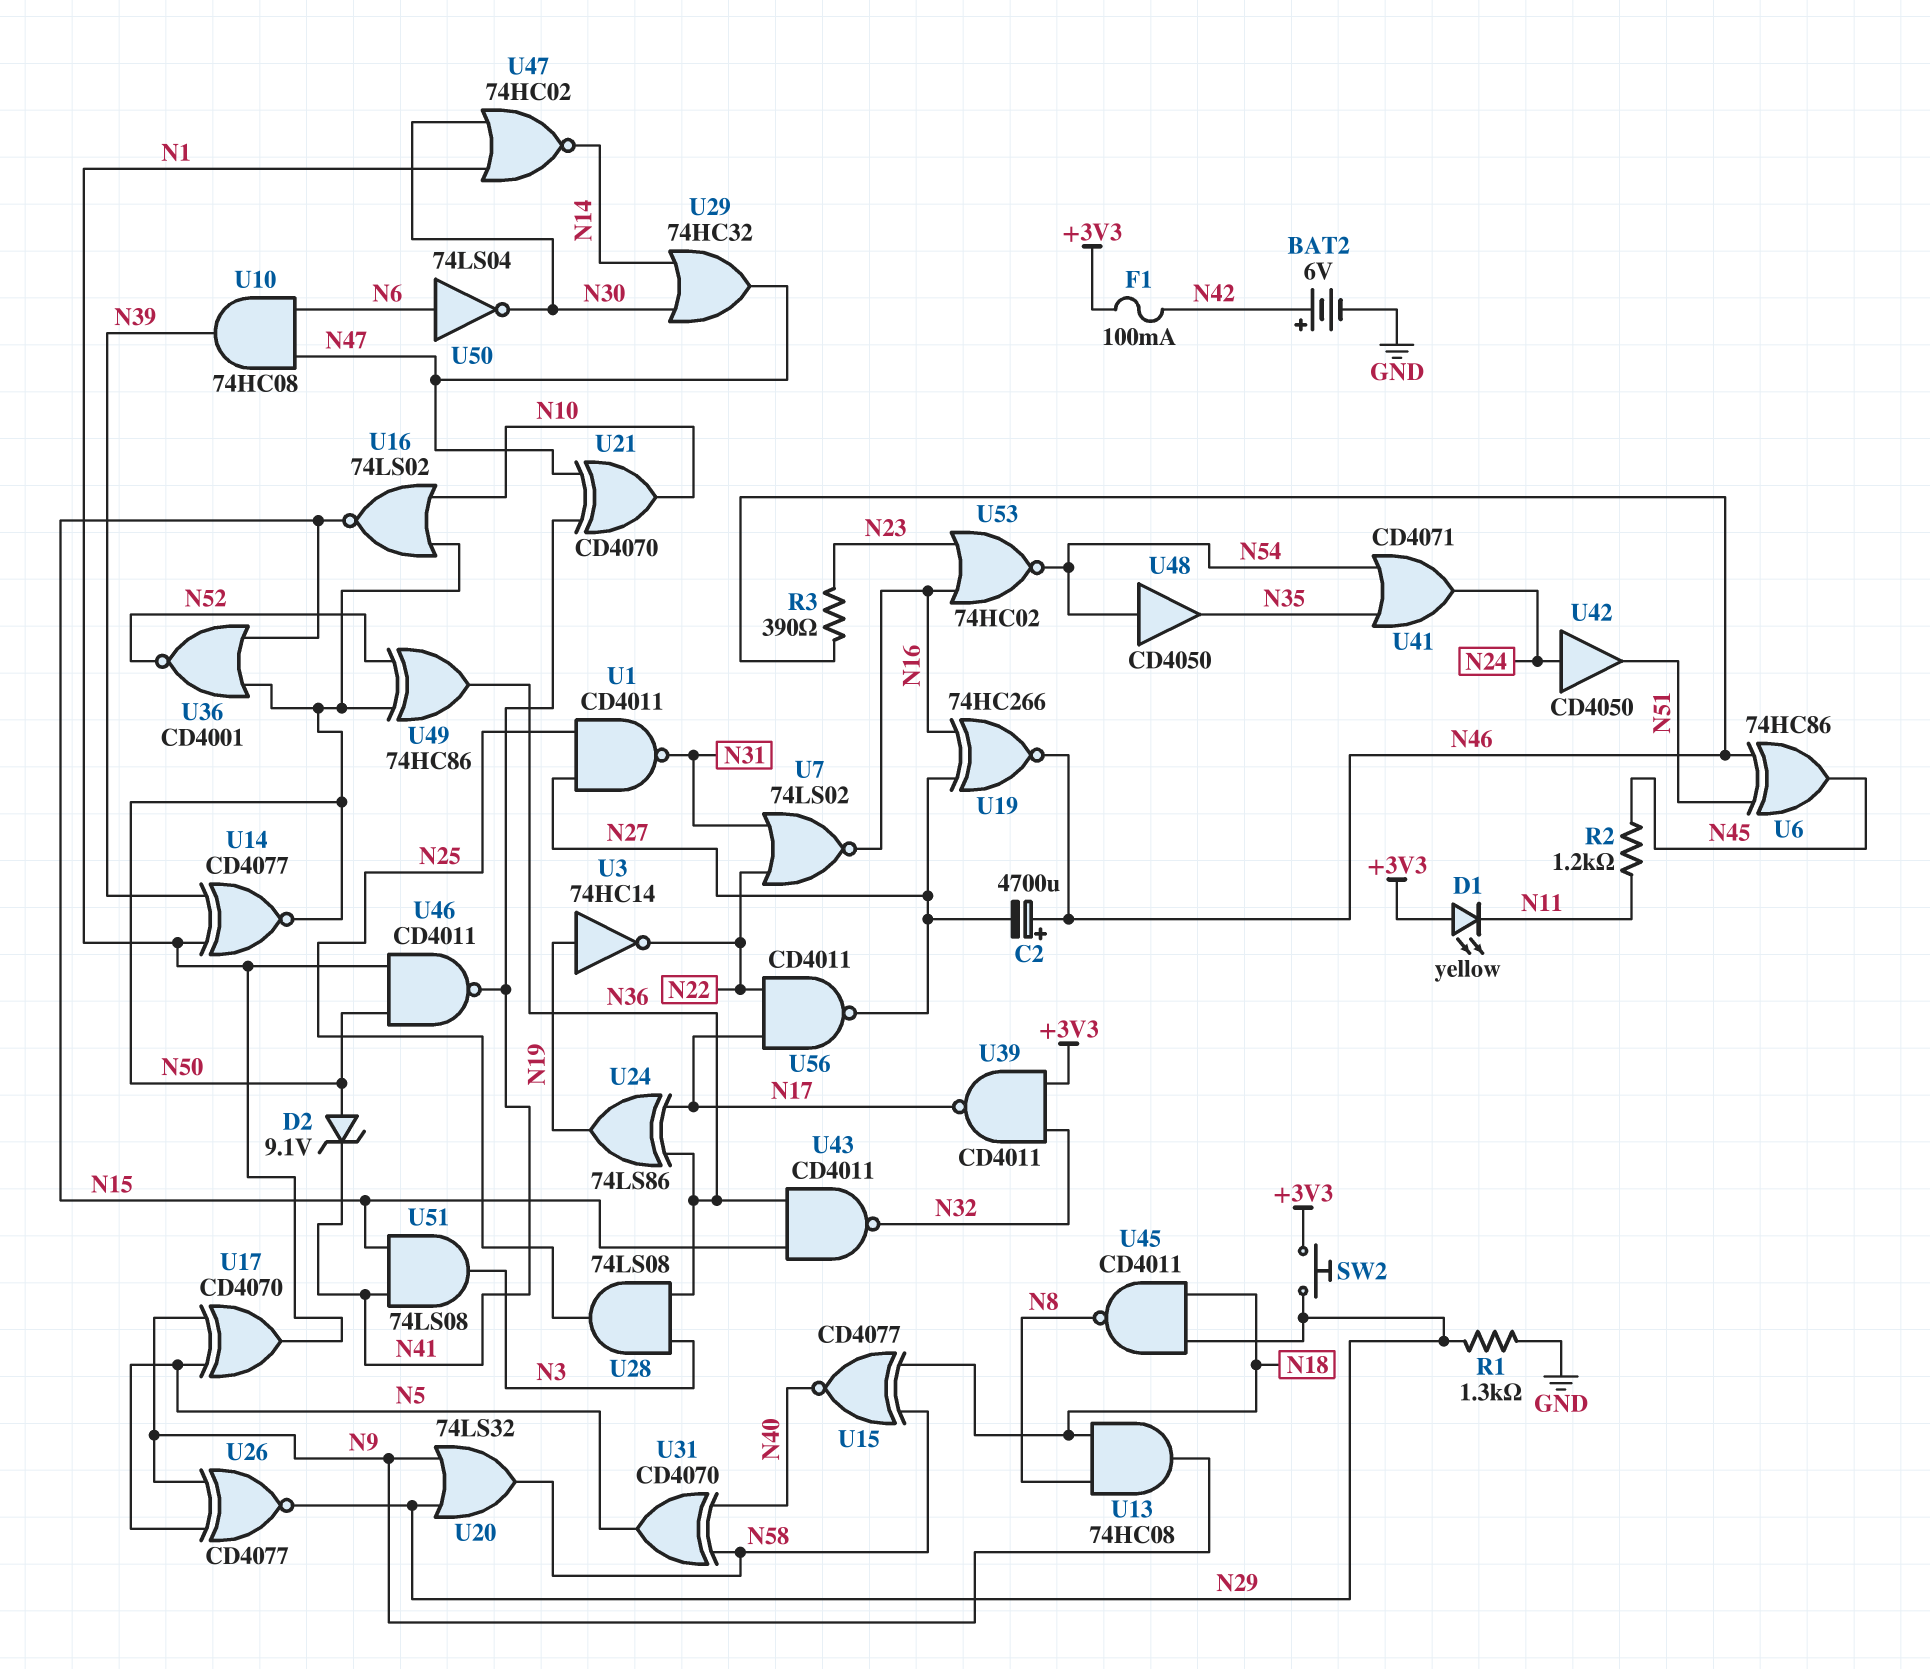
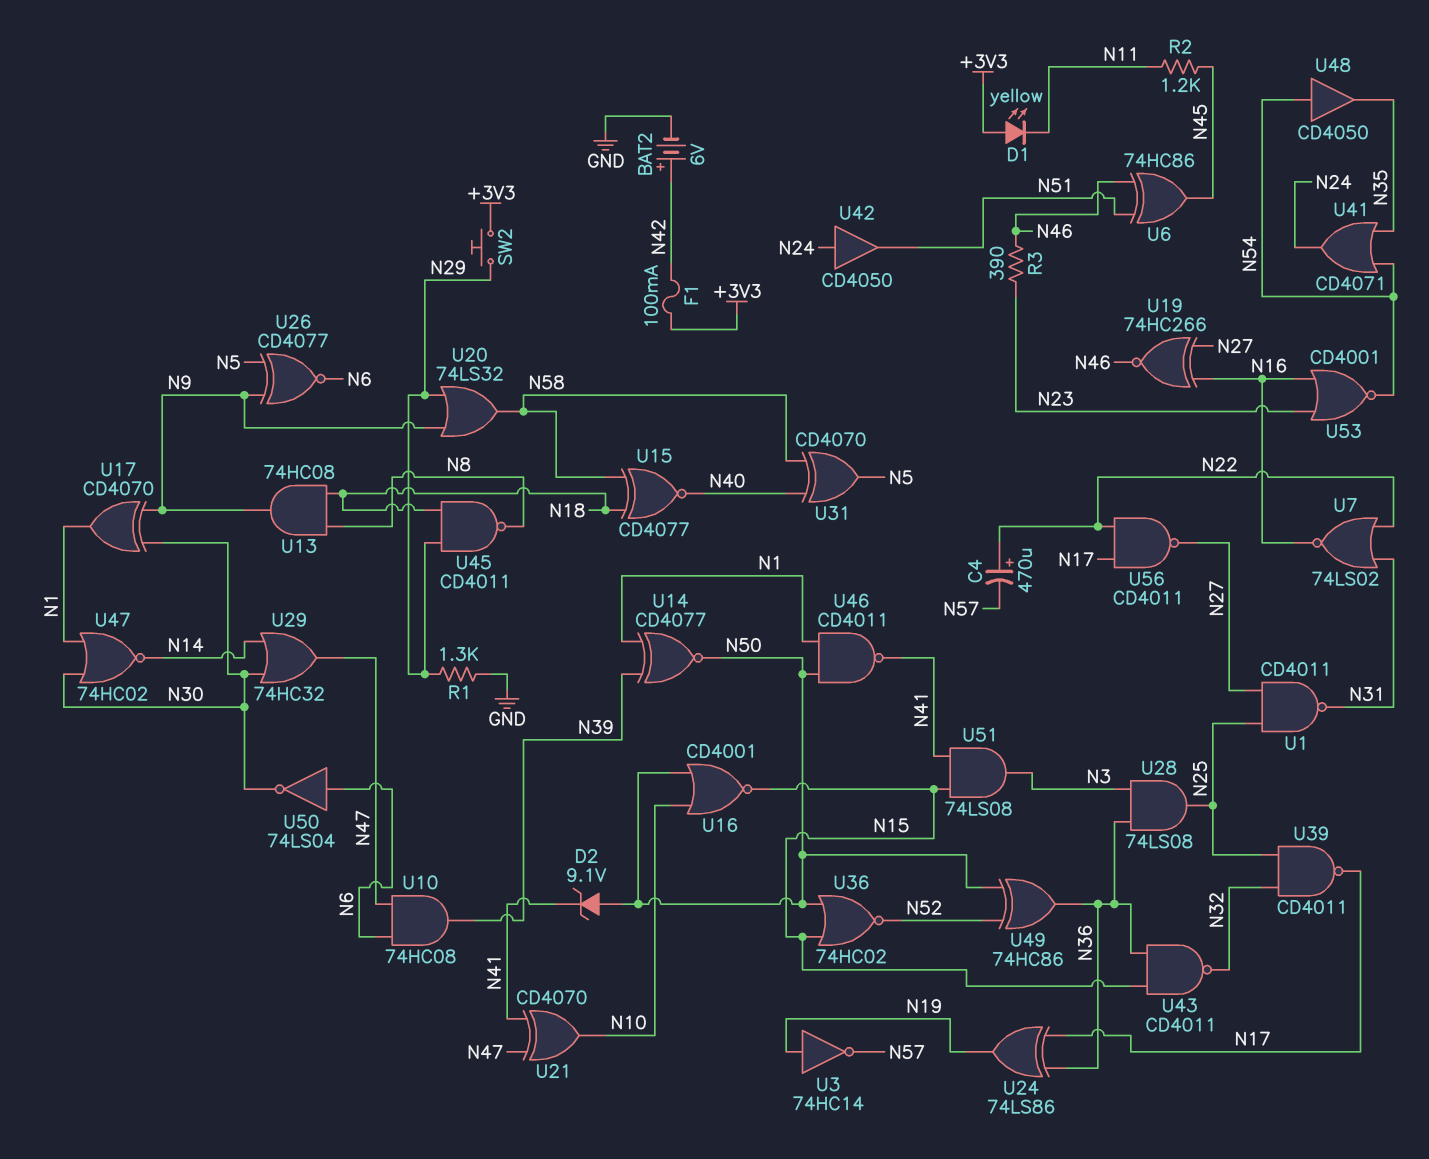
C2: 4700uF (plus N46, minus N27) -> none
C4: none -> 470uF (plus N22, minus N57)
U3: NOT 74HC14 (in N19, out N22) -> NOT 74HC14 (in N19, out N57)
U16: NOR 74LS02 (in N10, in N50, out N15) -> NOR CD4001 (in N10, in N50, out N15)
U17: XOR CD4070 (in N5, in N9, out N1) -> XOR CD4070 (in N9, in N30, out N1)
U26: XNOR CD4077 (in N5, in N9, out N29) -> XNOR CD4077 (in N5, in N9, out N6)
U36: NOR CD4001 (in N15, in N50, out N52) -> NOR 74HC02 (in N15, in N50, out N52)
U39: NAND CD4011 (in +3V3, in N32, out N17) -> NAND CD4011 (in N25, in N32, out N17)
U53: NOR 74HC02 (in N16, in N23, out N54) -> NOR CD4001 (in N16, in N23, out N54)

